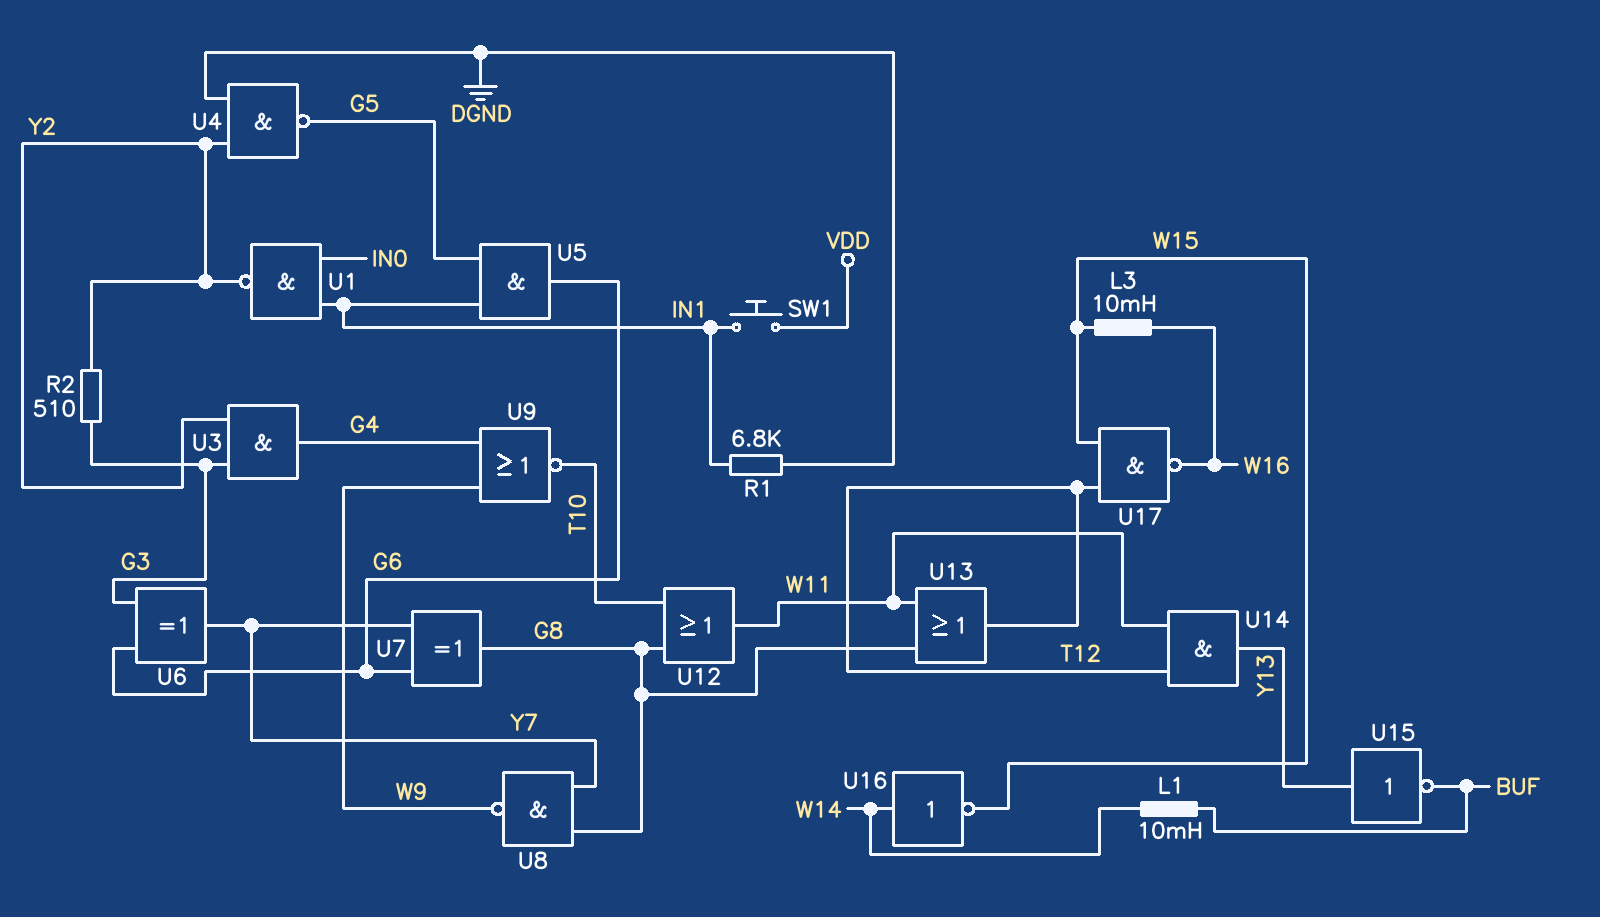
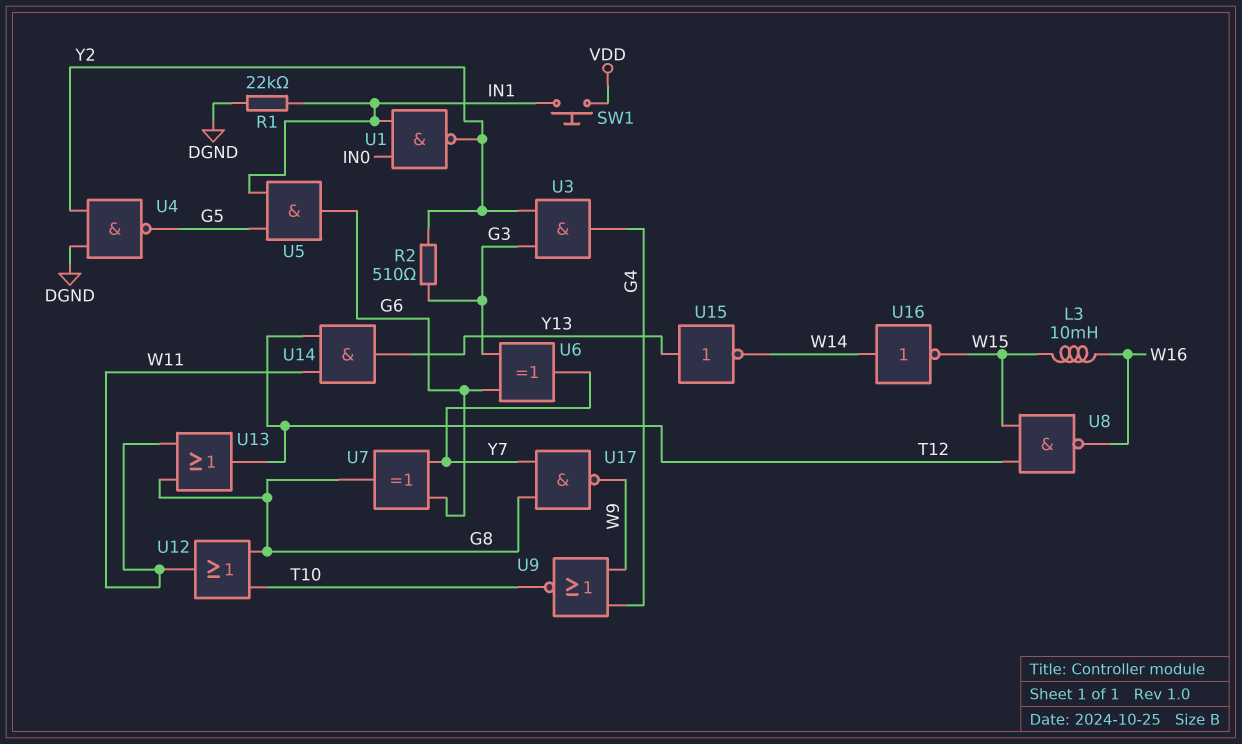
L1: 10mH (BUF, W14) -> none
R1: 6.8k (DGND, IN1) -> 22k (DGND, IN1)
U8: NAND (in G8, in Y7, out W9) -> NAND (in T12, in W15, out W16)
U15: NOT (in Y13, out BUF) -> NOT (in Y13, out W14)
U17: NAND (in T12, in W15, out W16) -> NAND (in G8, in Y7, out W9)

